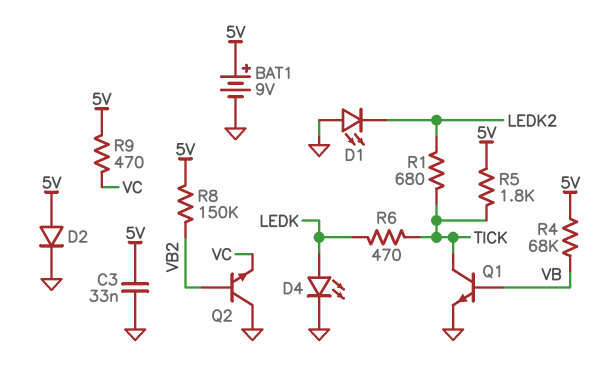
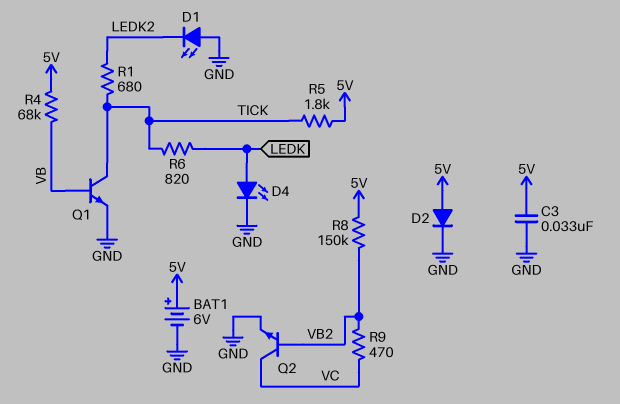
BAT1: 9V (plus 5V, minus GND) -> 6V (plus 5V, minus GND)
Q2: NPN (B VB2, C GND, E VC) -> NPN (B VB2, C VC, E GND)
R6: 470 (LEDK, TICK) -> 820 (LEDK, TICK)
R9: 470 (5V, VC) -> 470 (VB2, VC)

